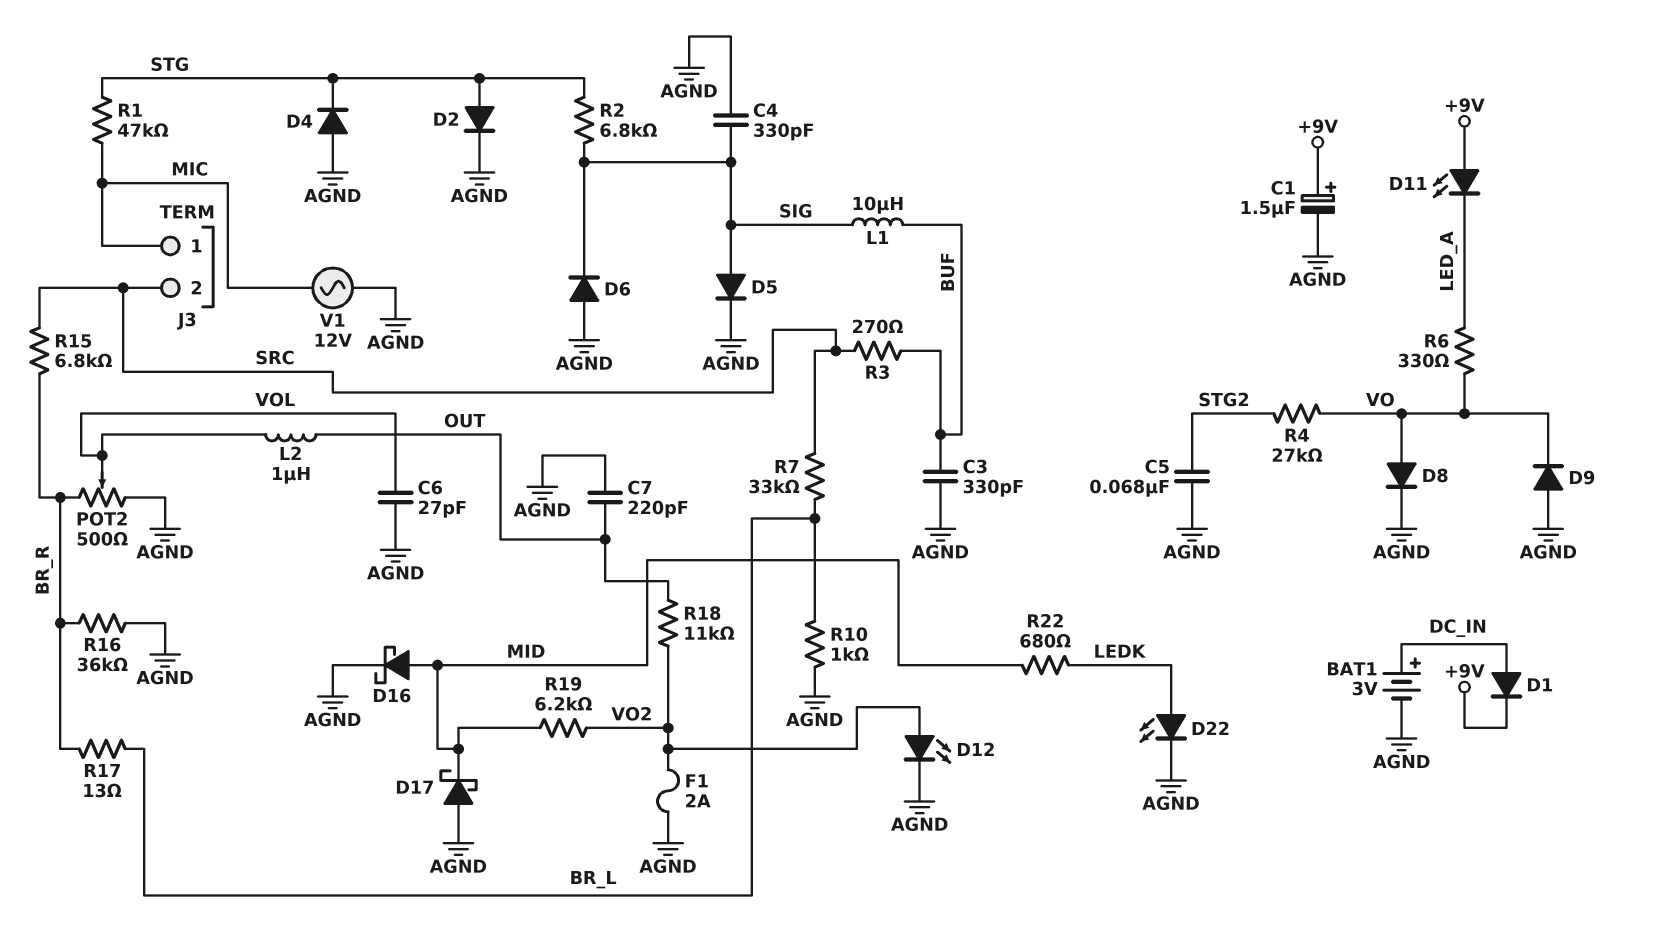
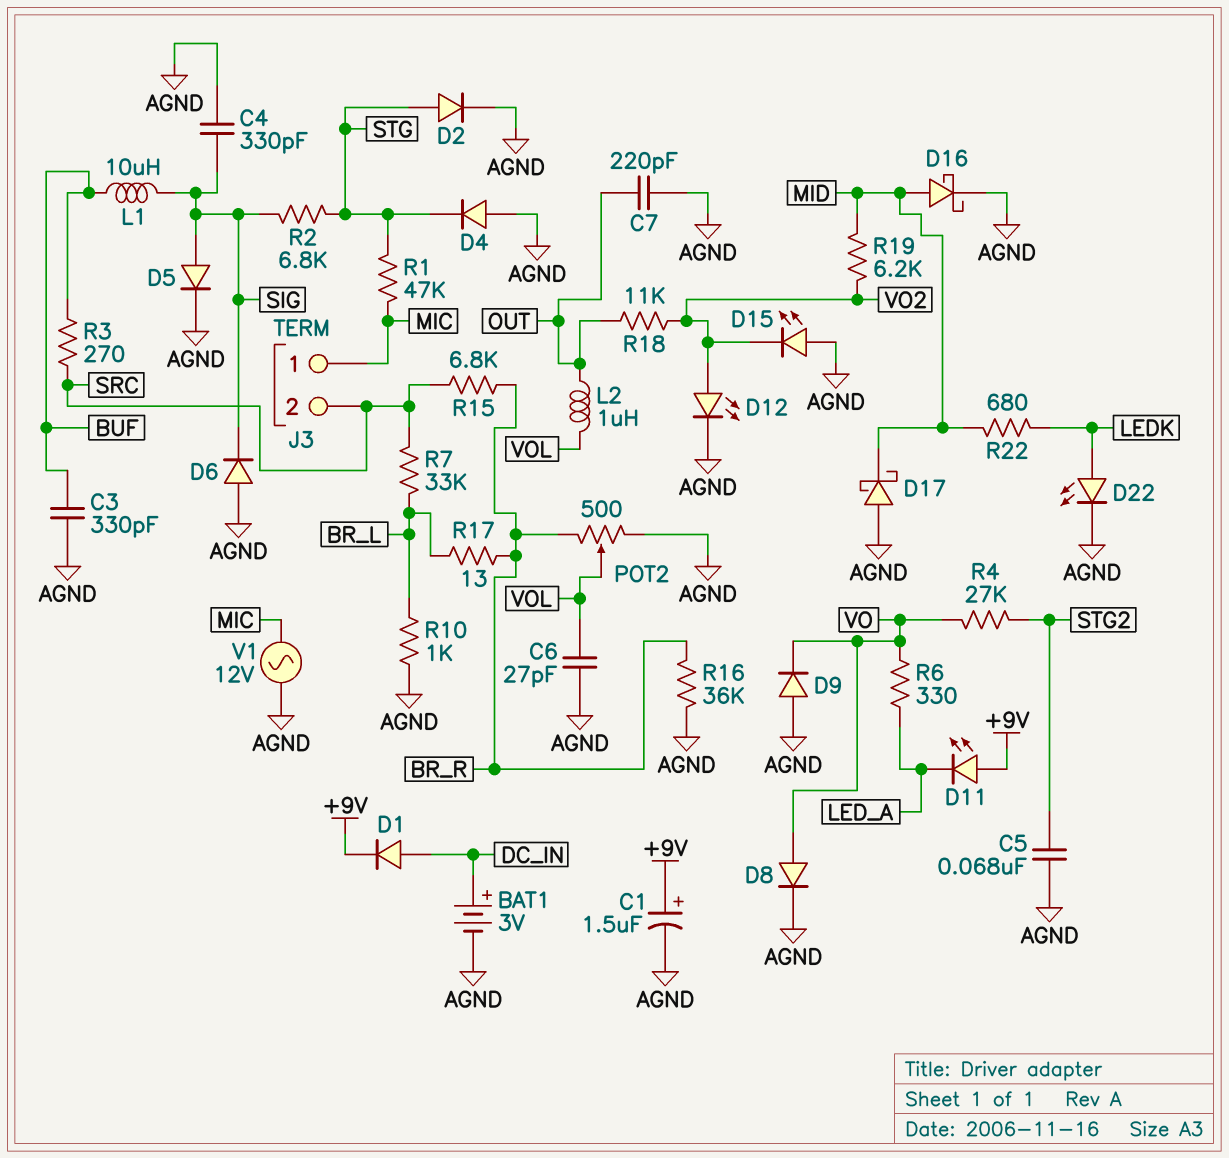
D15: none -> LED (A AGND, K VO2)
F1: 2A (AGND, VO2) -> none

